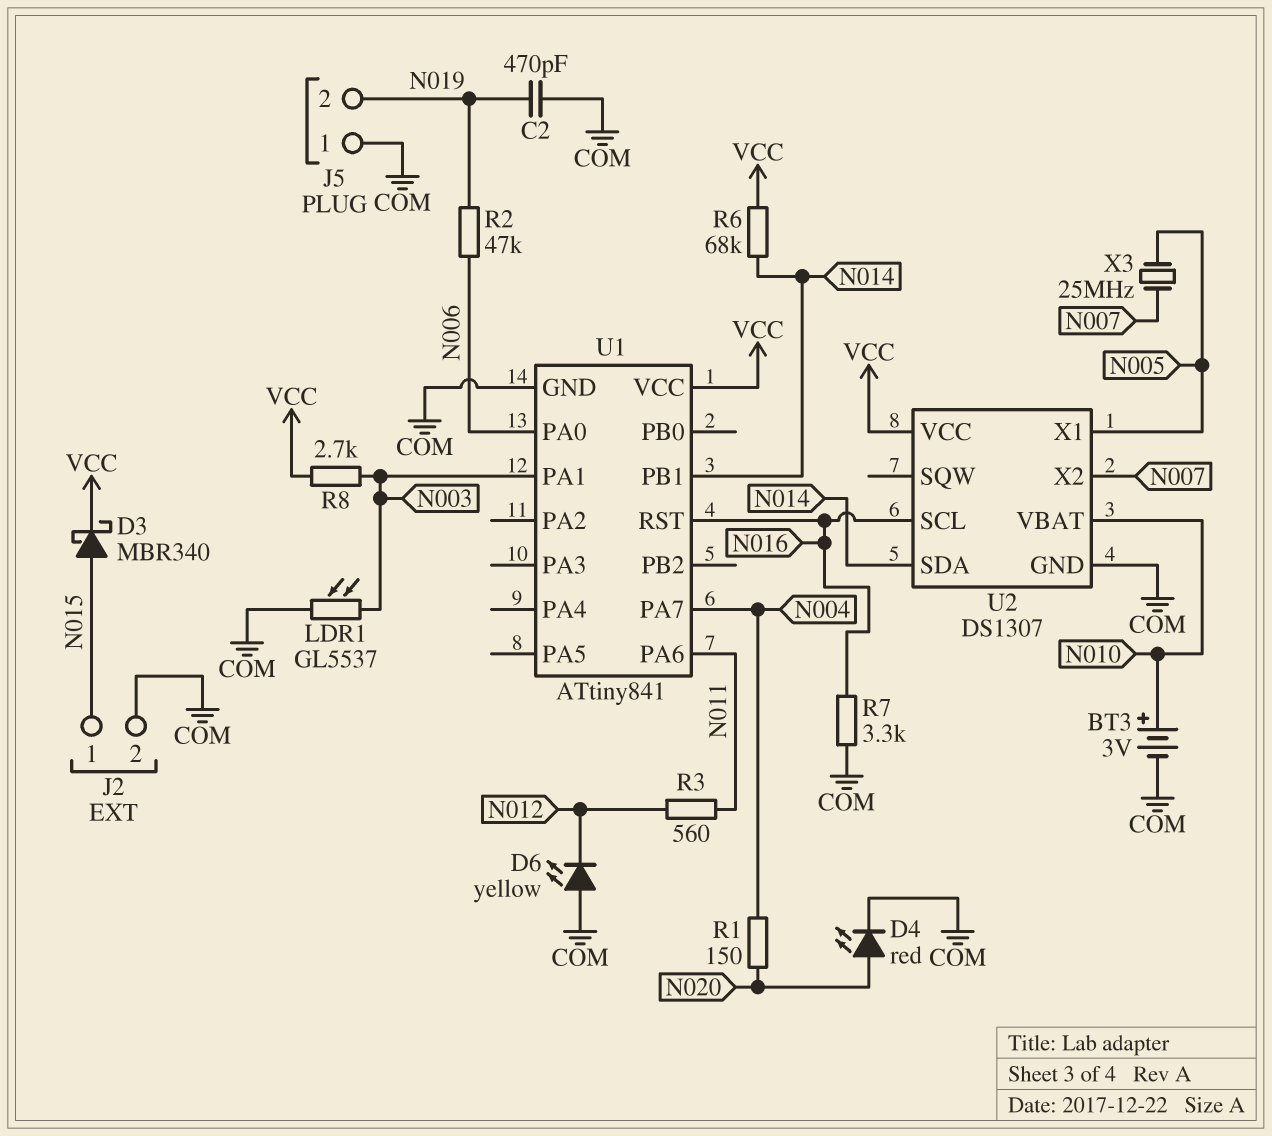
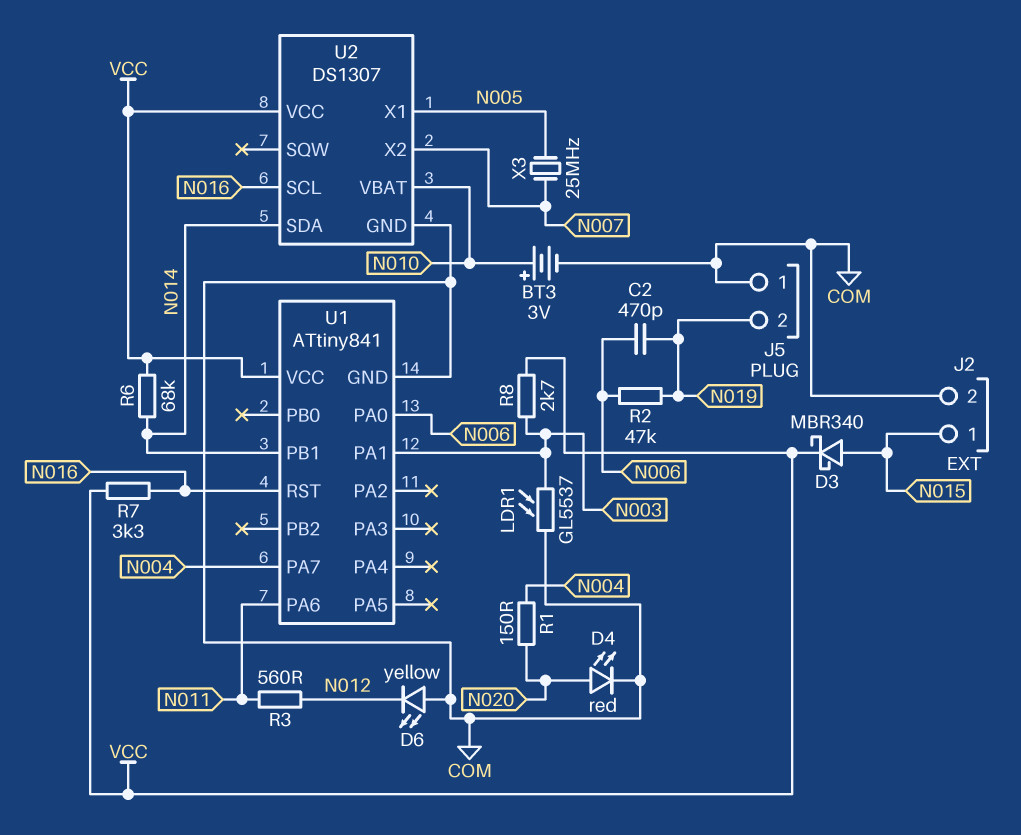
C2: 470pF (COM, N019) -> 470pF (N006, N019)
R7: 3.3k (COM, N016) -> 3.3k (N016, VCC)

